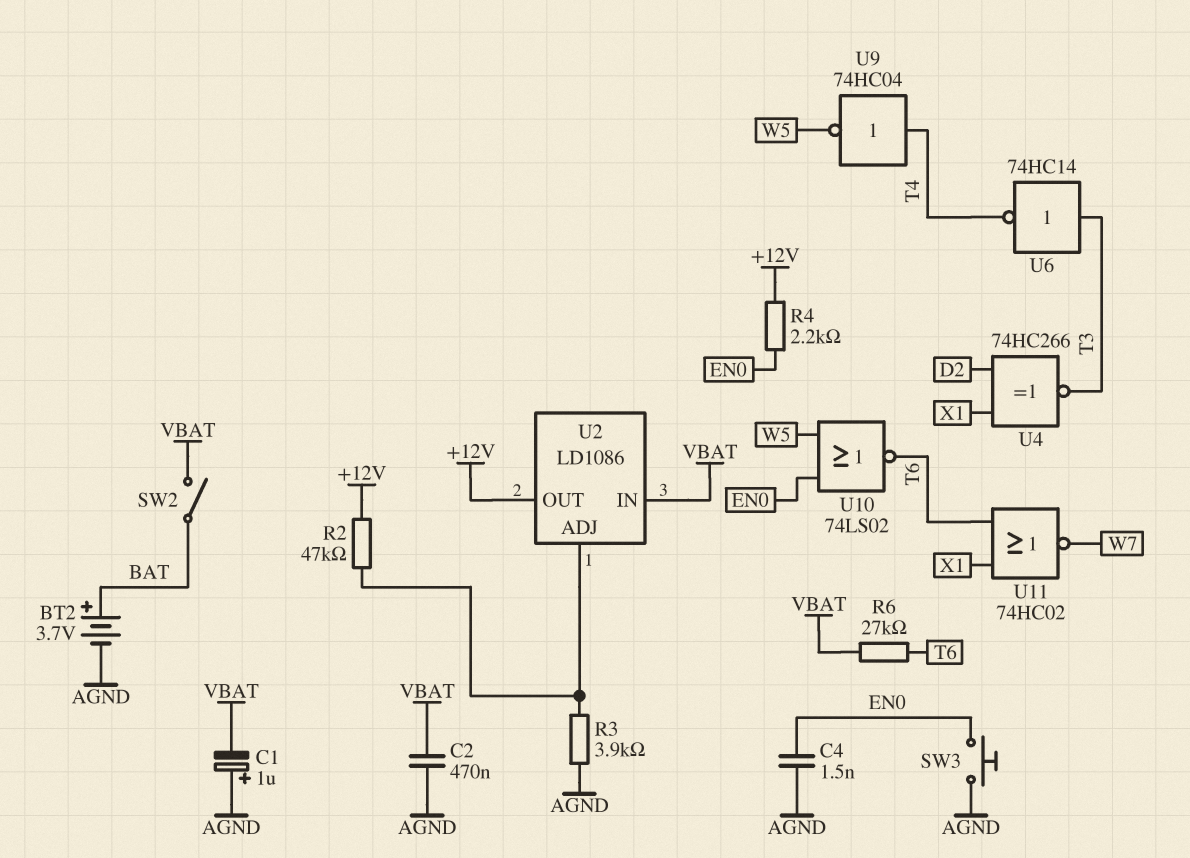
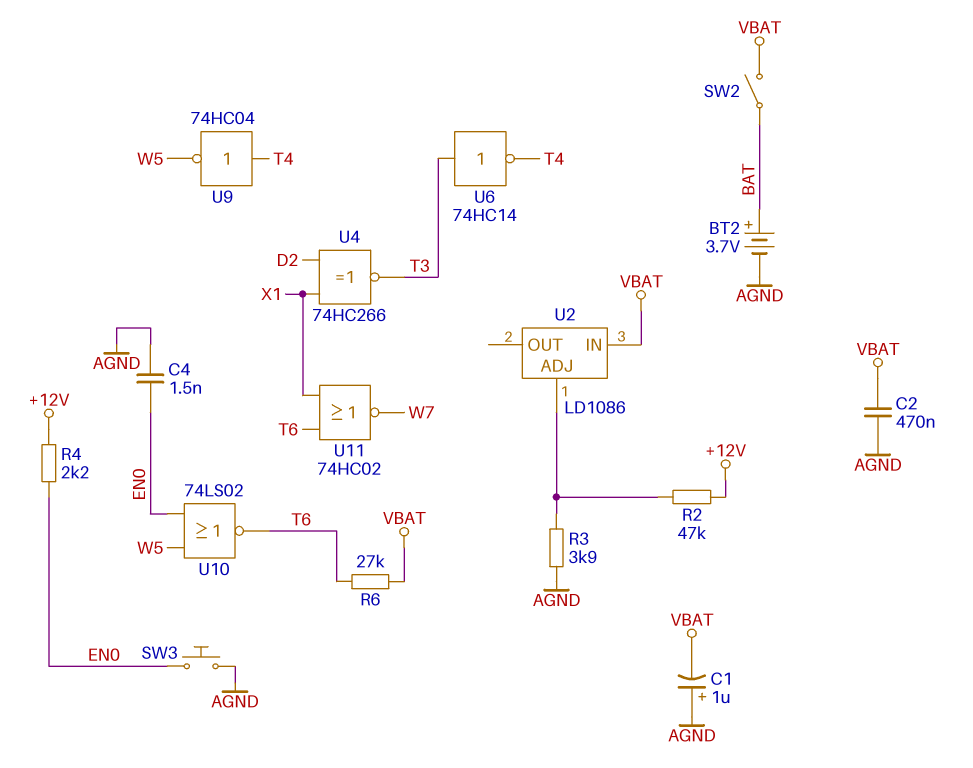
U2 pin OUT: +12V -> none

